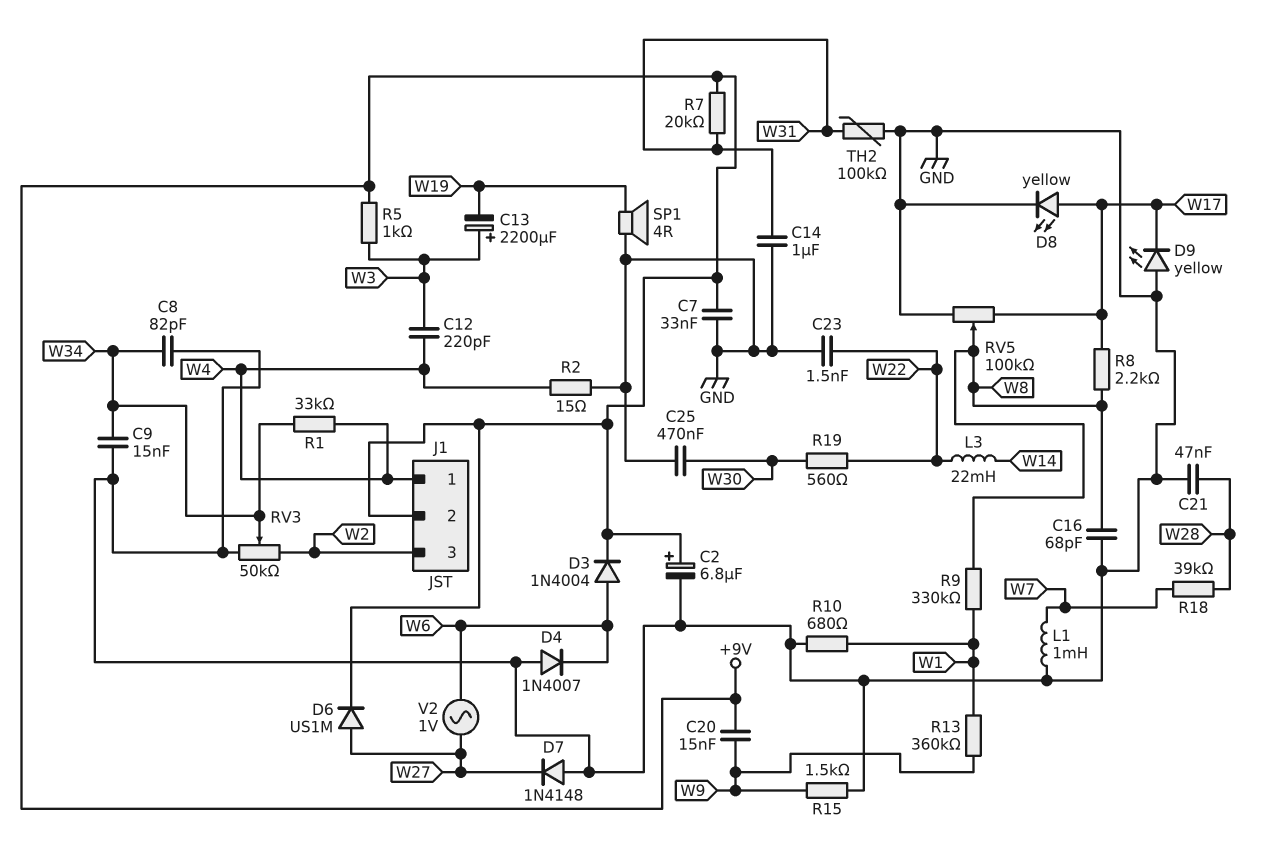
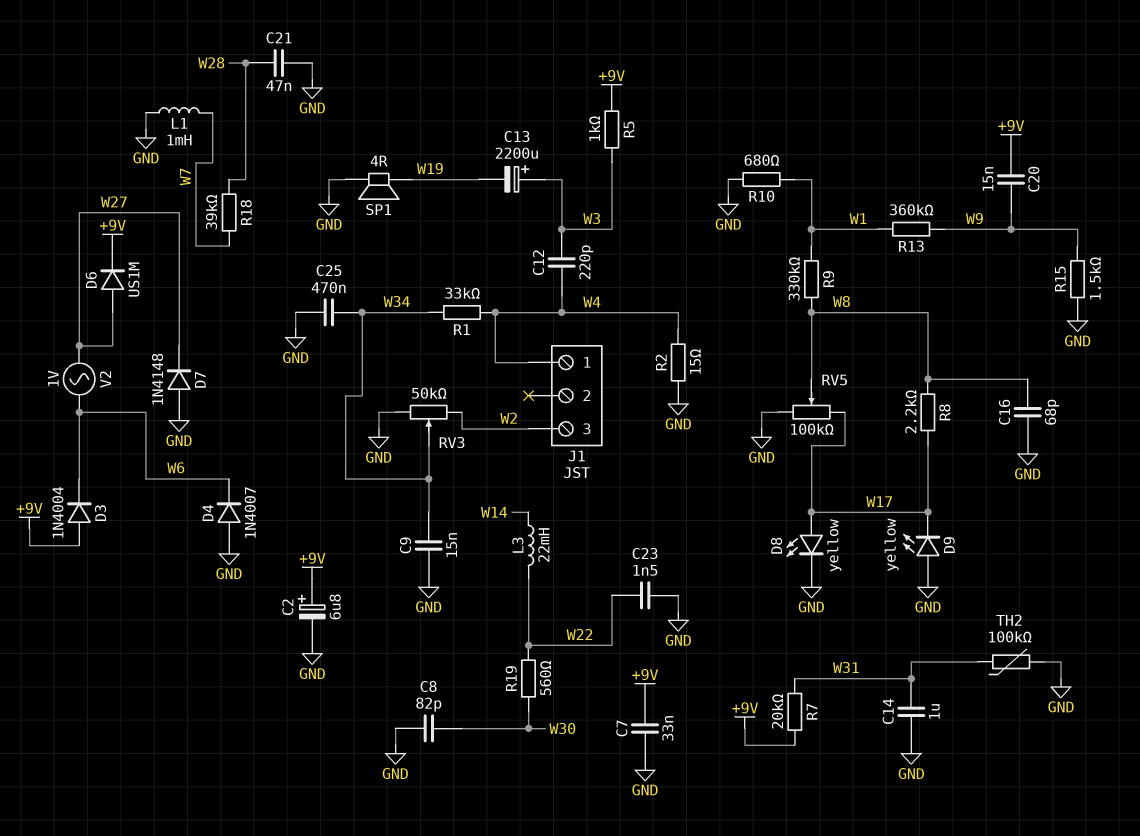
C8: 82pF (GND, W34) -> 82pF (GND, W30)
C25: 470nF (GND, W30) -> 470nF (GND, W34)
D3: diode 1N4004 (A W6, K +9V) -> diode 1N4004 (A +9V, K W6)
J1 pin 2: +9V -> none

